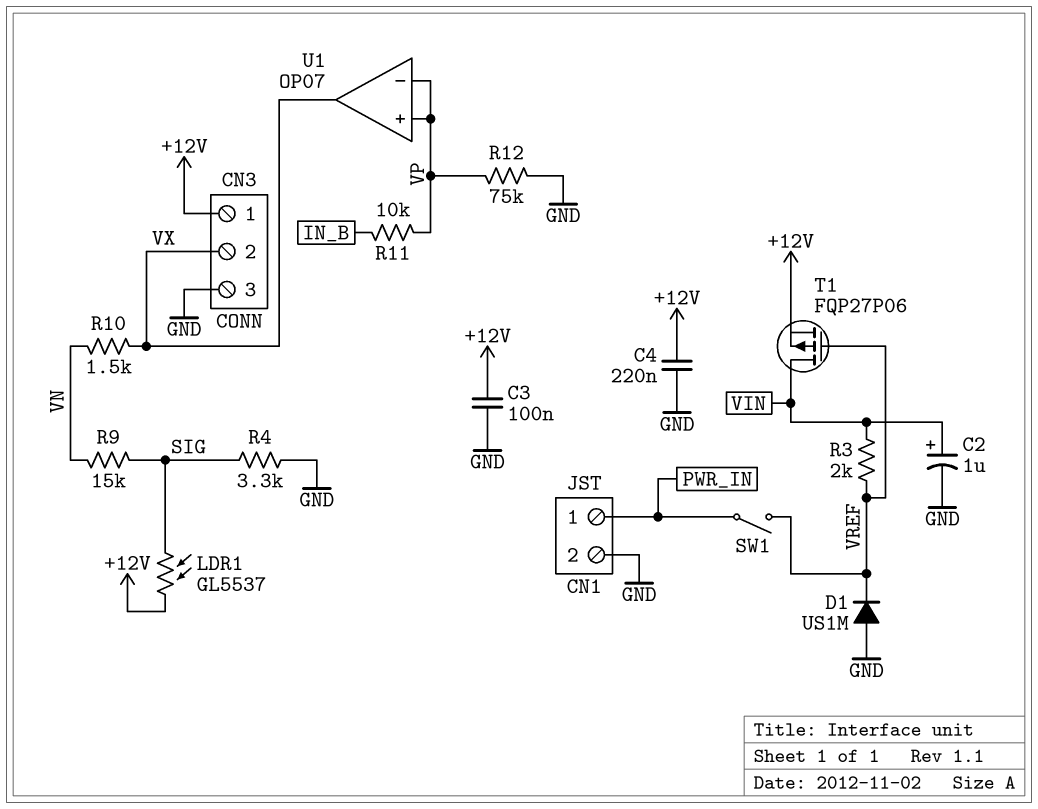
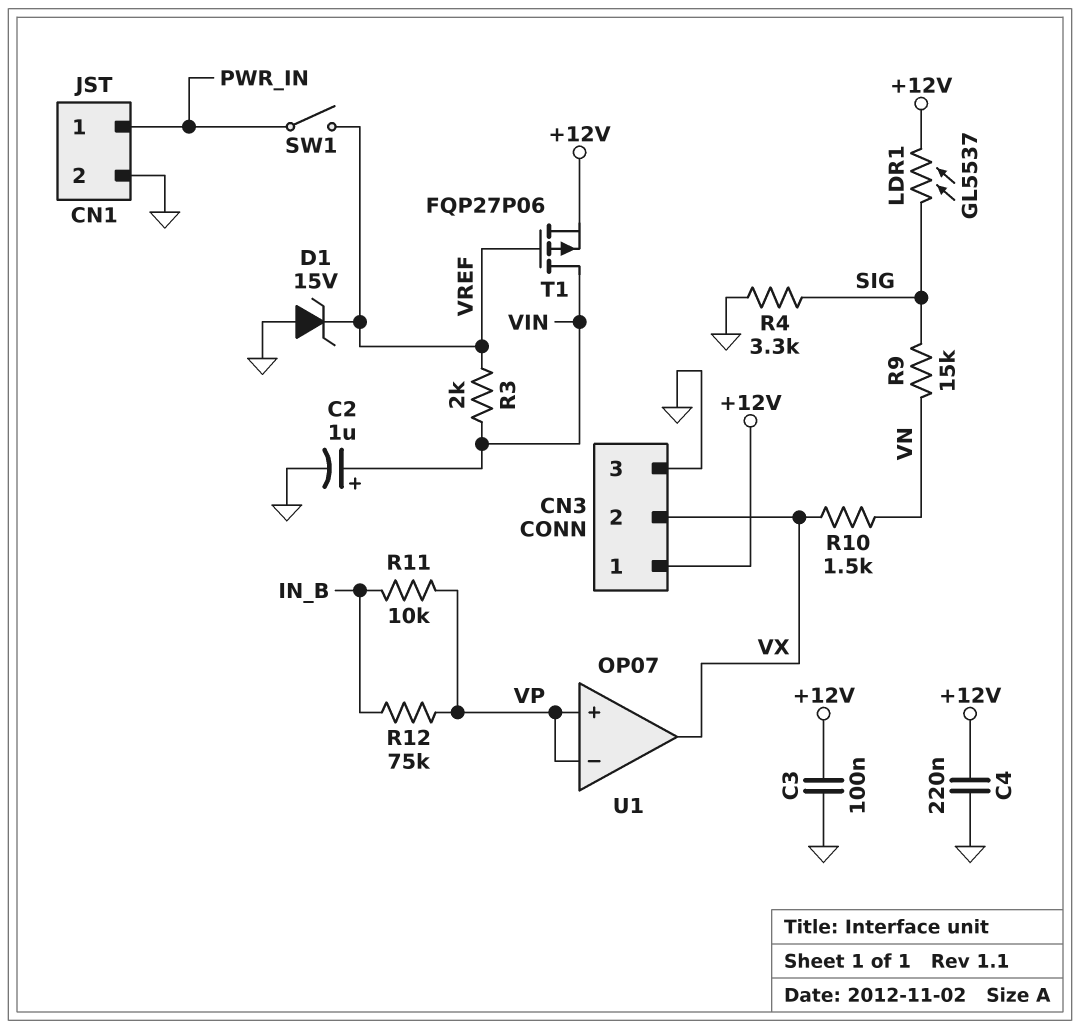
D1: diode US1M (A GND, K VREF) -> zener 15V (A GND, K VREF)
R12: 75k (GND, VP) -> 75k (IN_B, VP)

